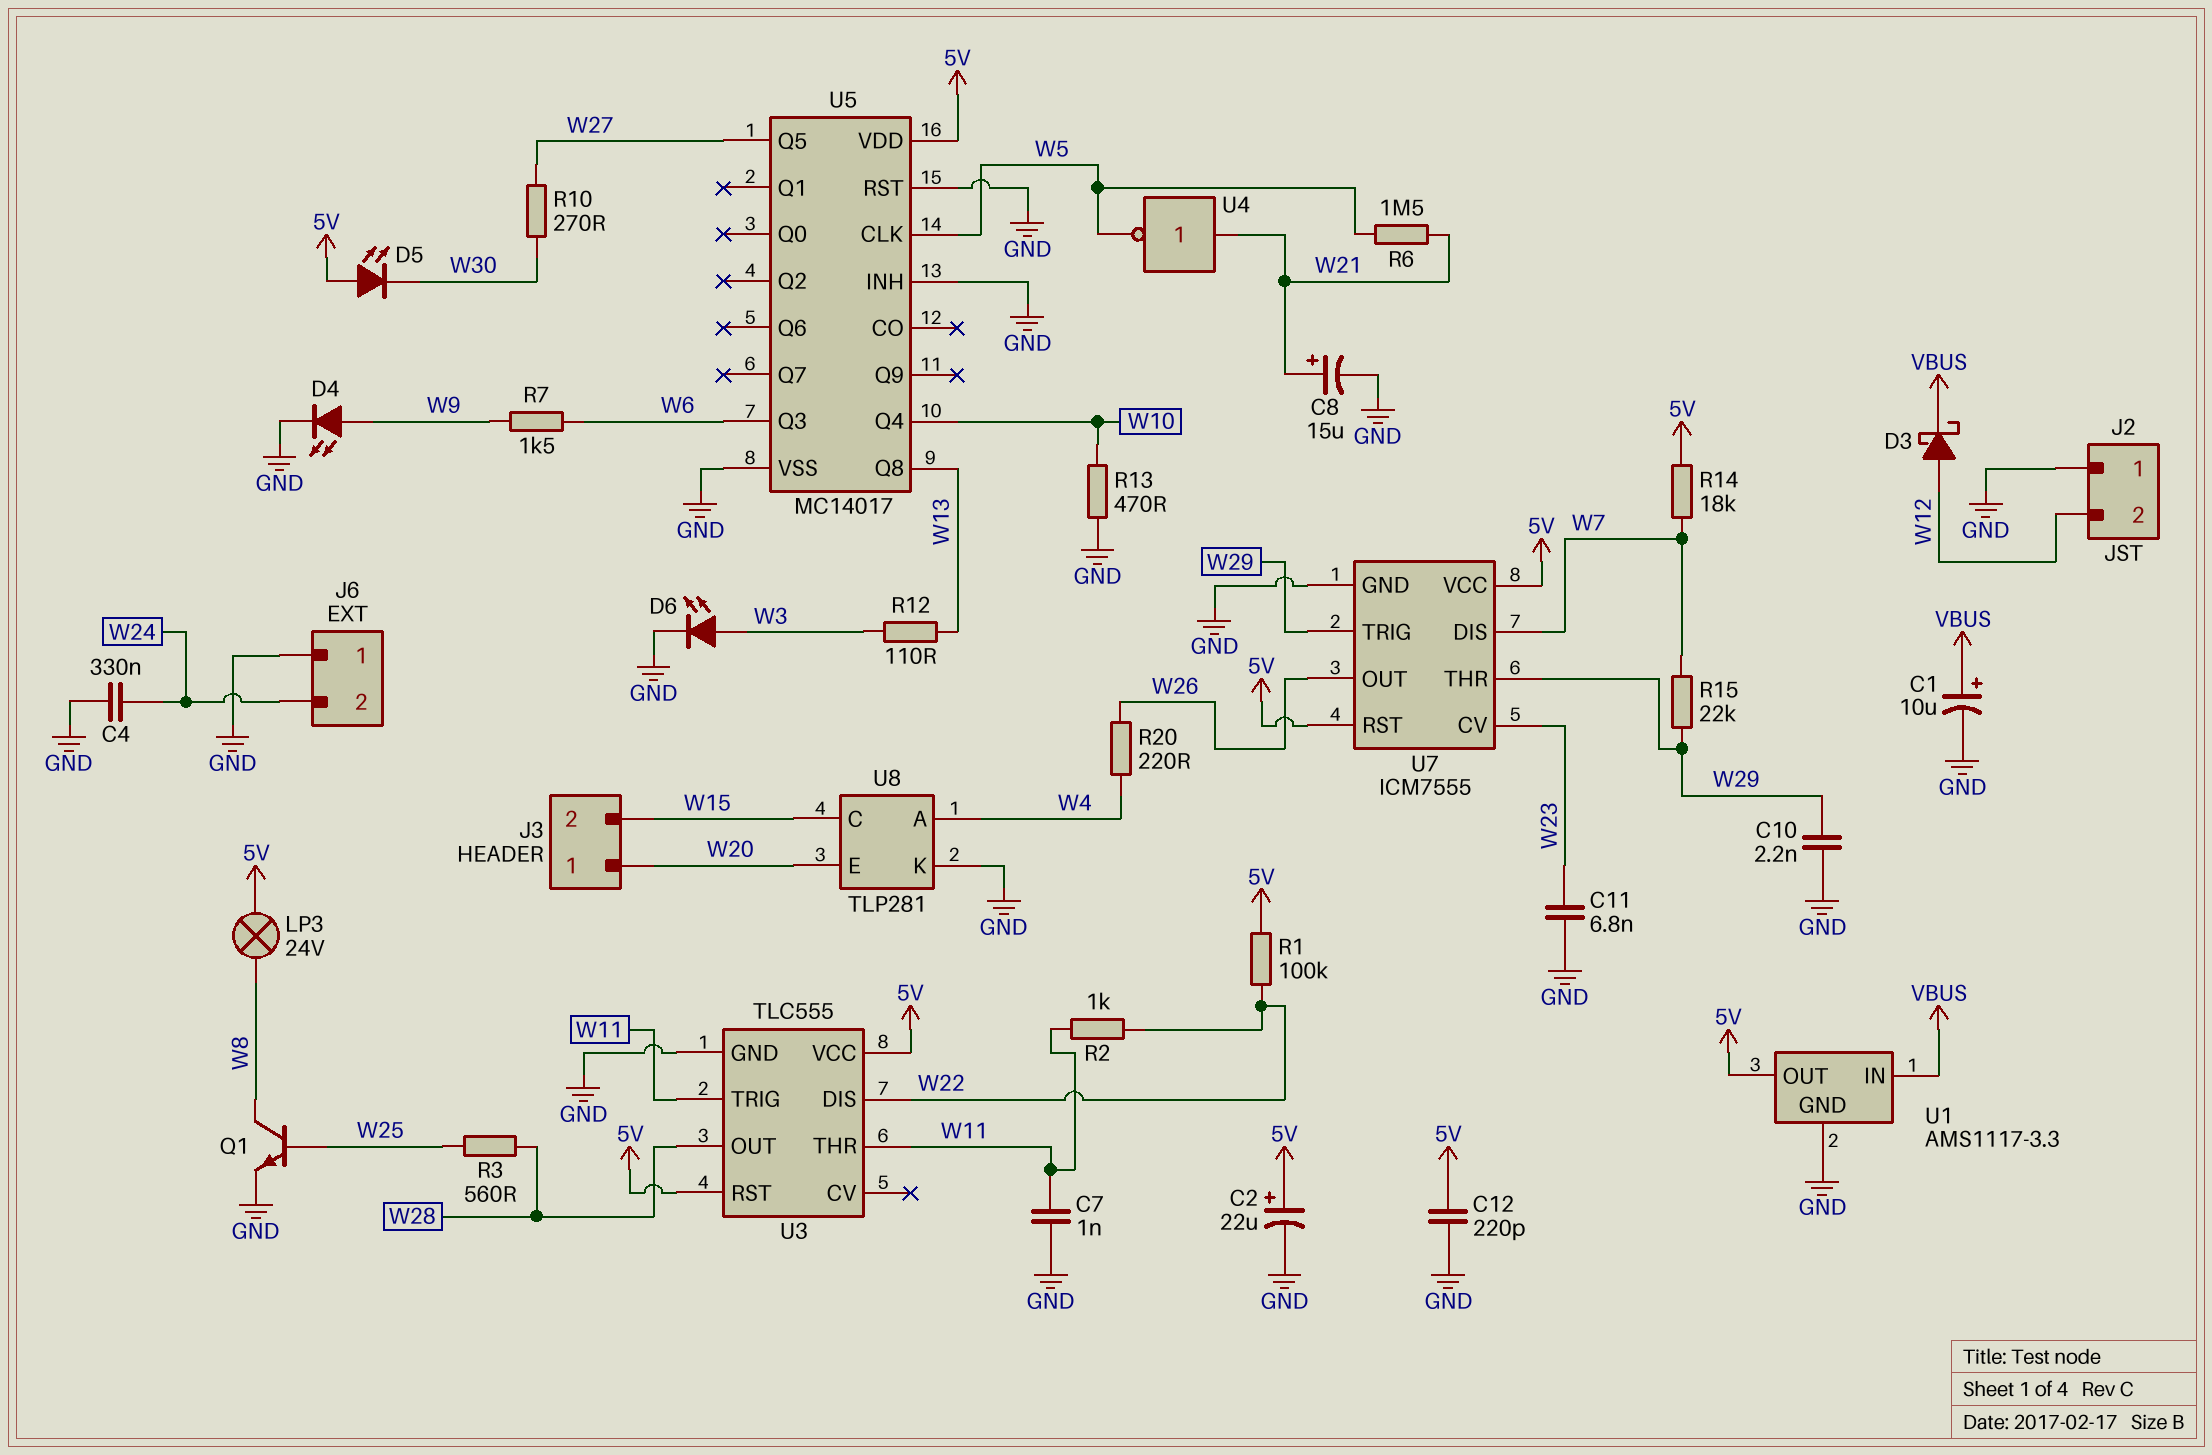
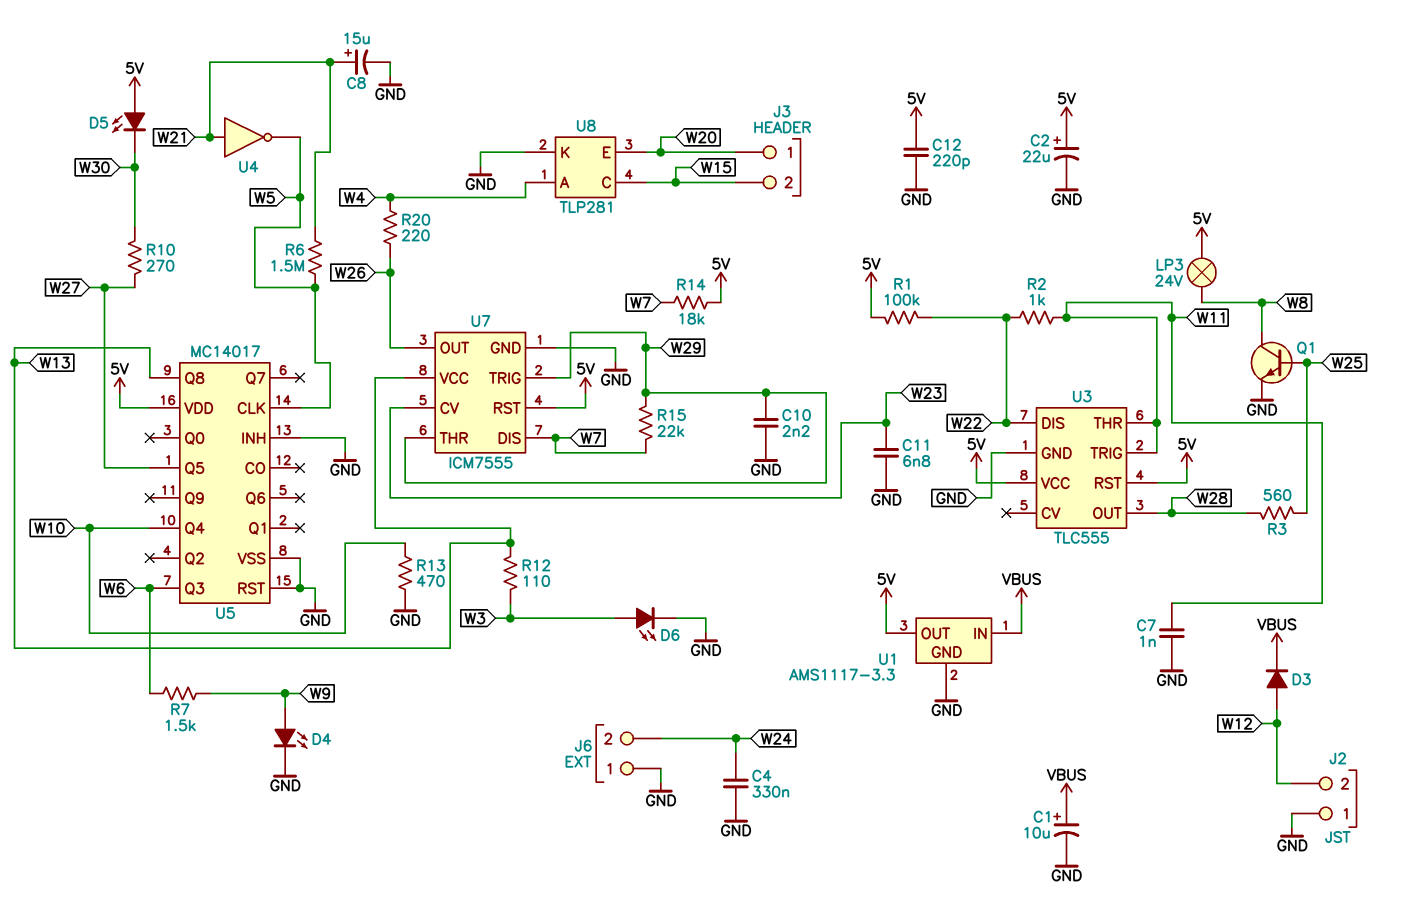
D3: schottky (A W12, K VBUS) -> diode (A W12, K VBUS)
U7 pin VCC: 5V -> W13

